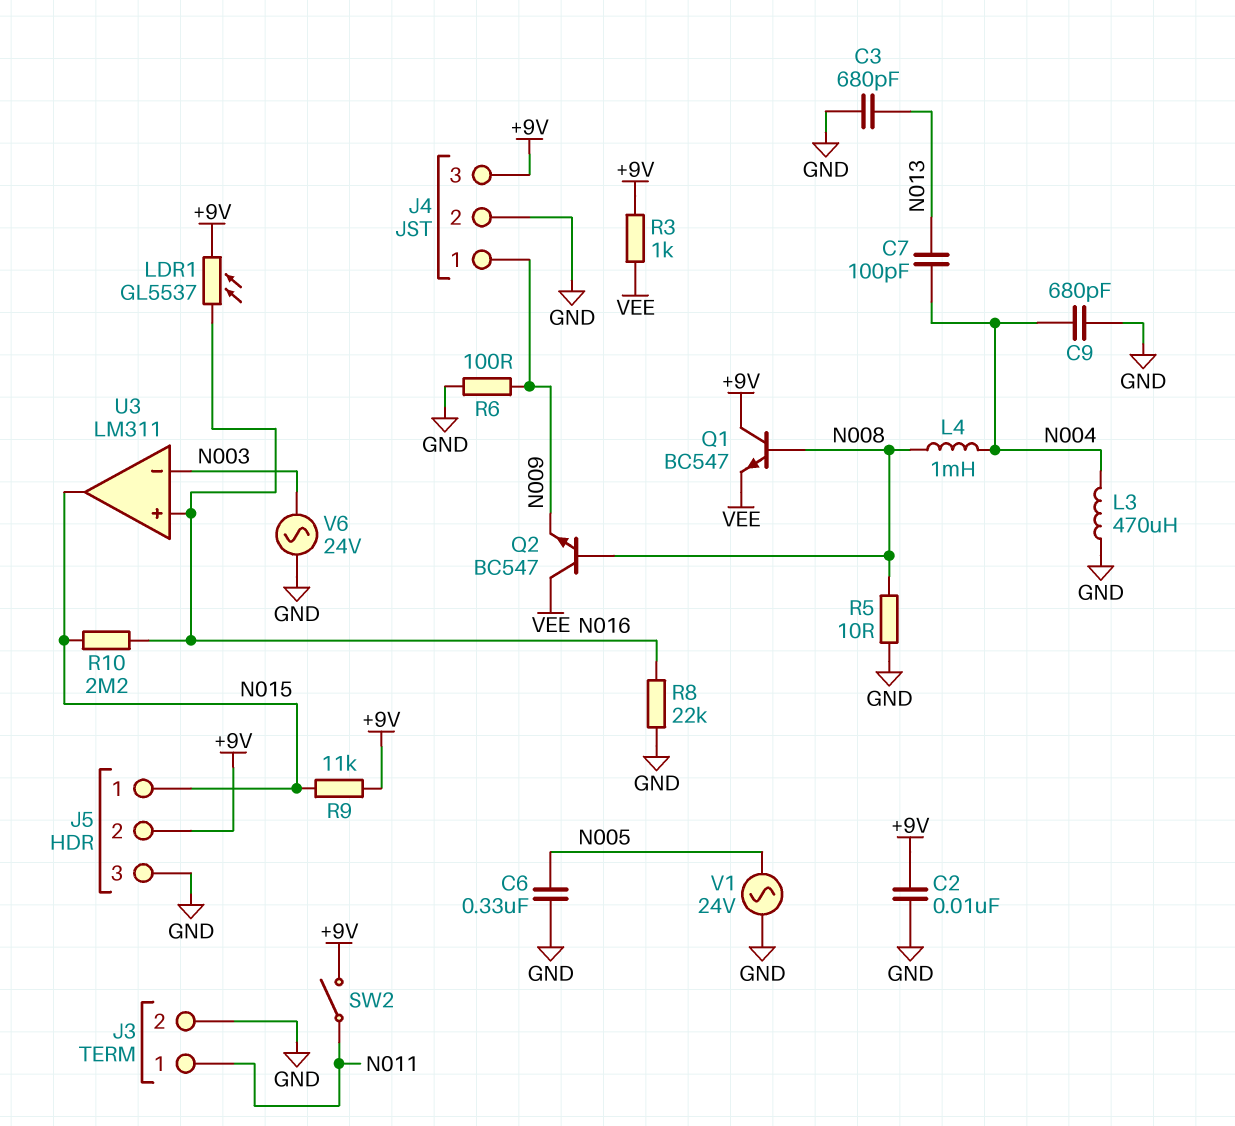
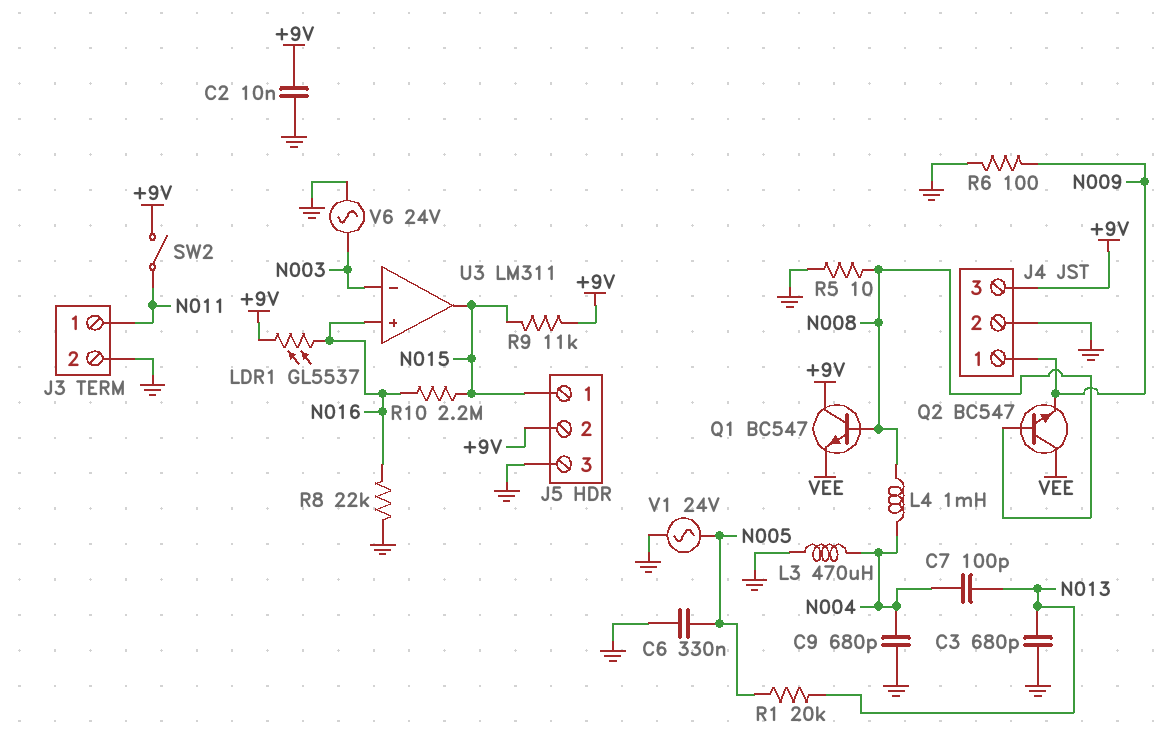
R1: none -> 20k (N005, N013)
R3: 1k (+9V, VEE) -> none

